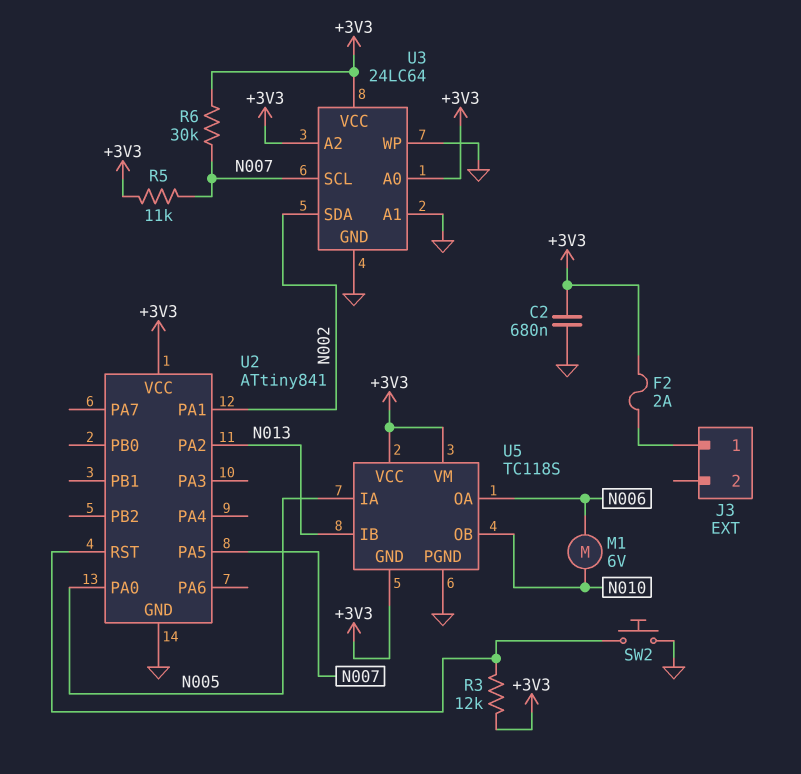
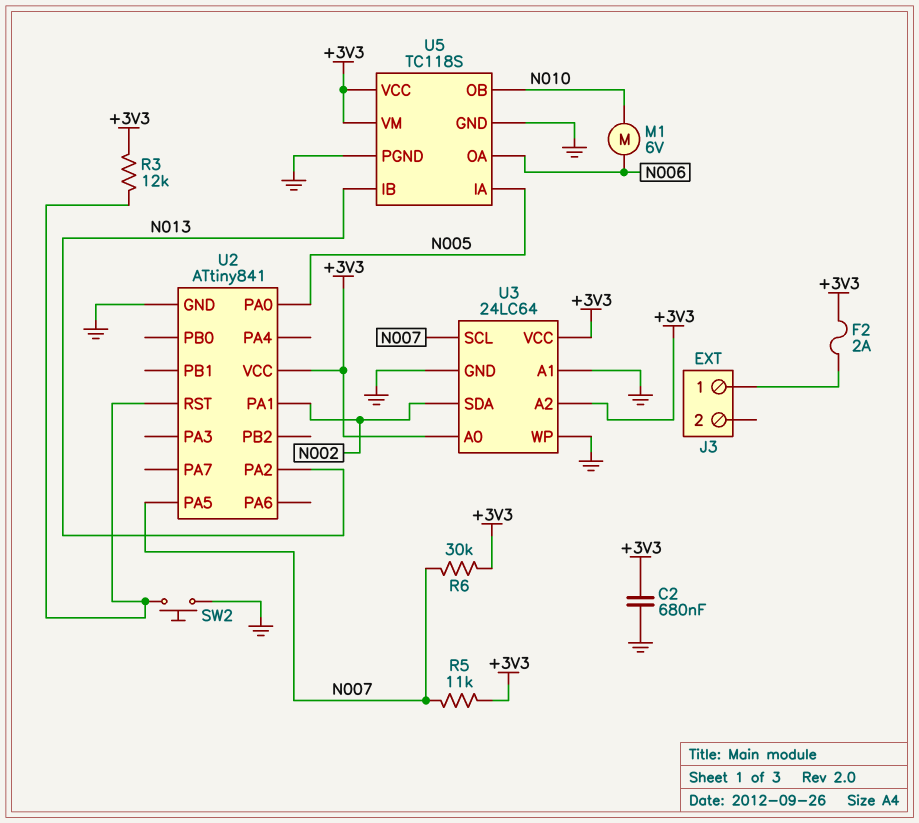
U5 pin GND: +3V3 -> GND

